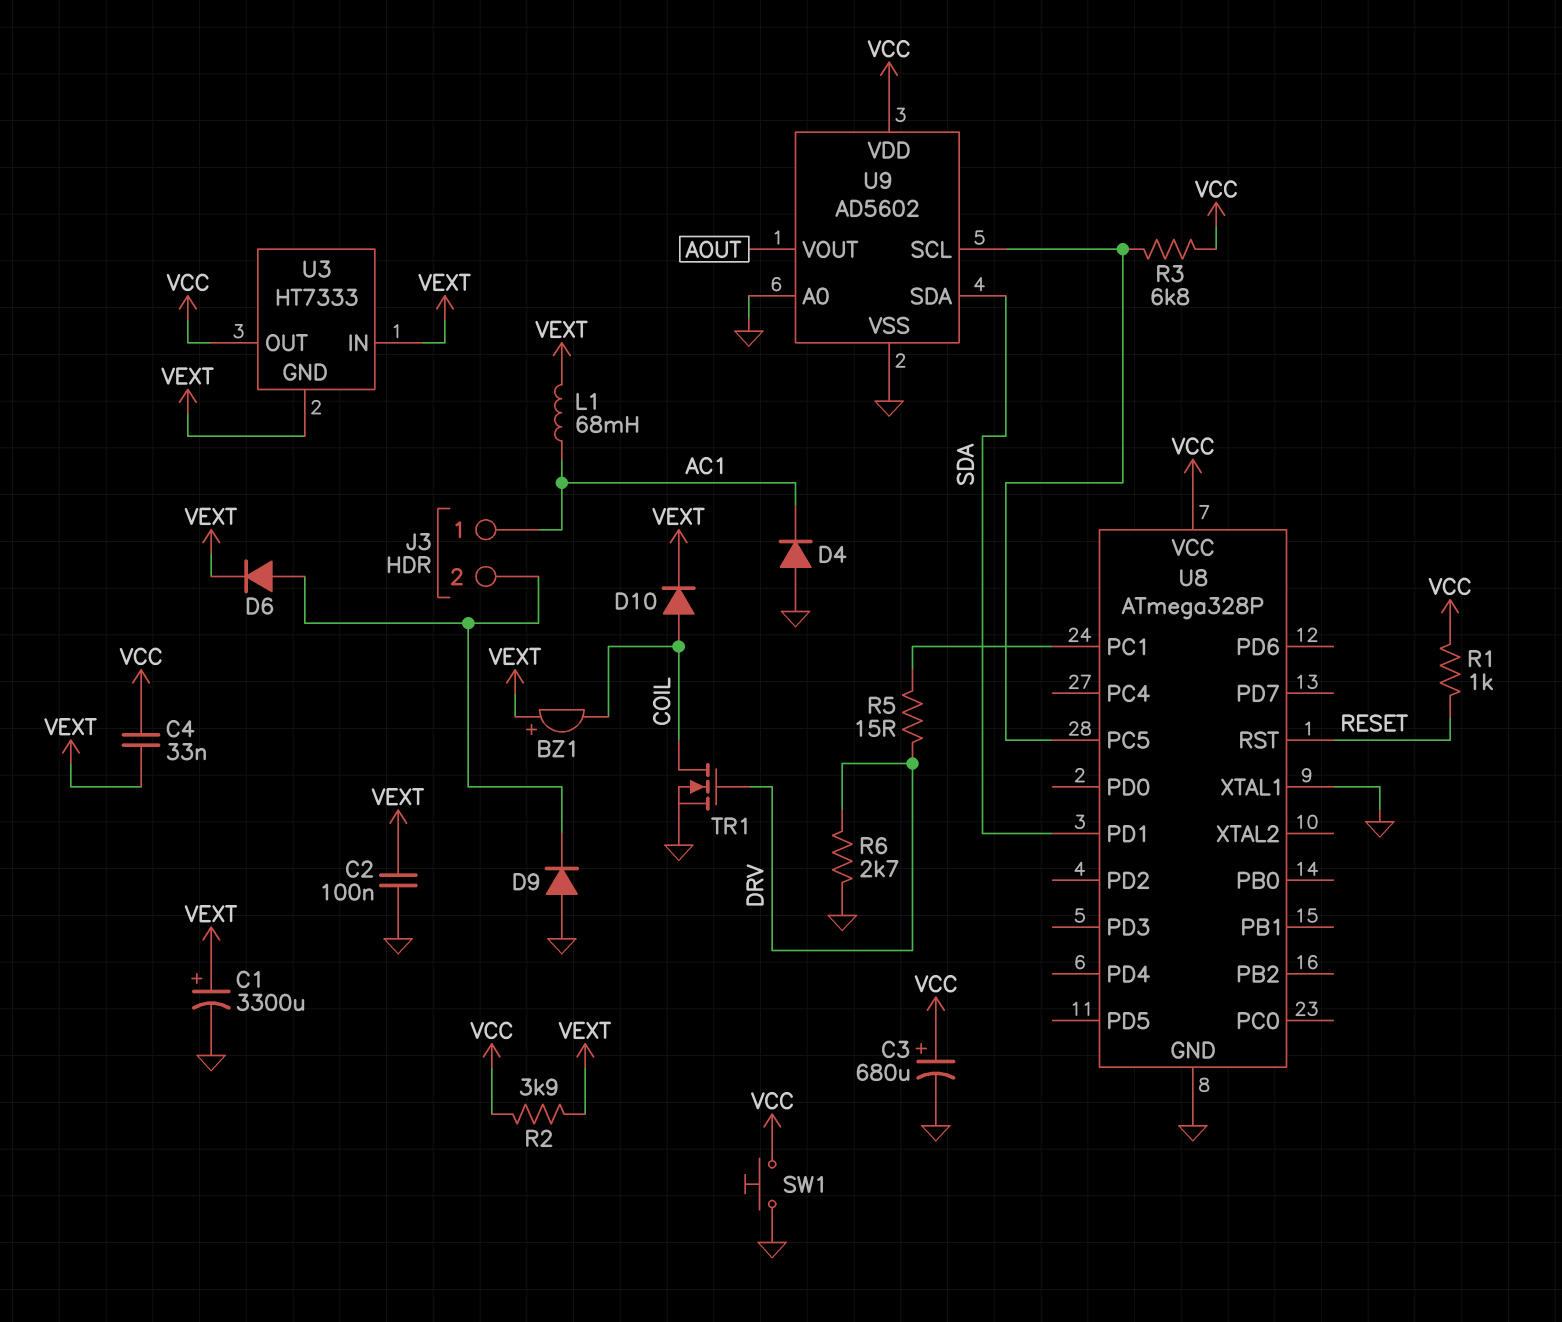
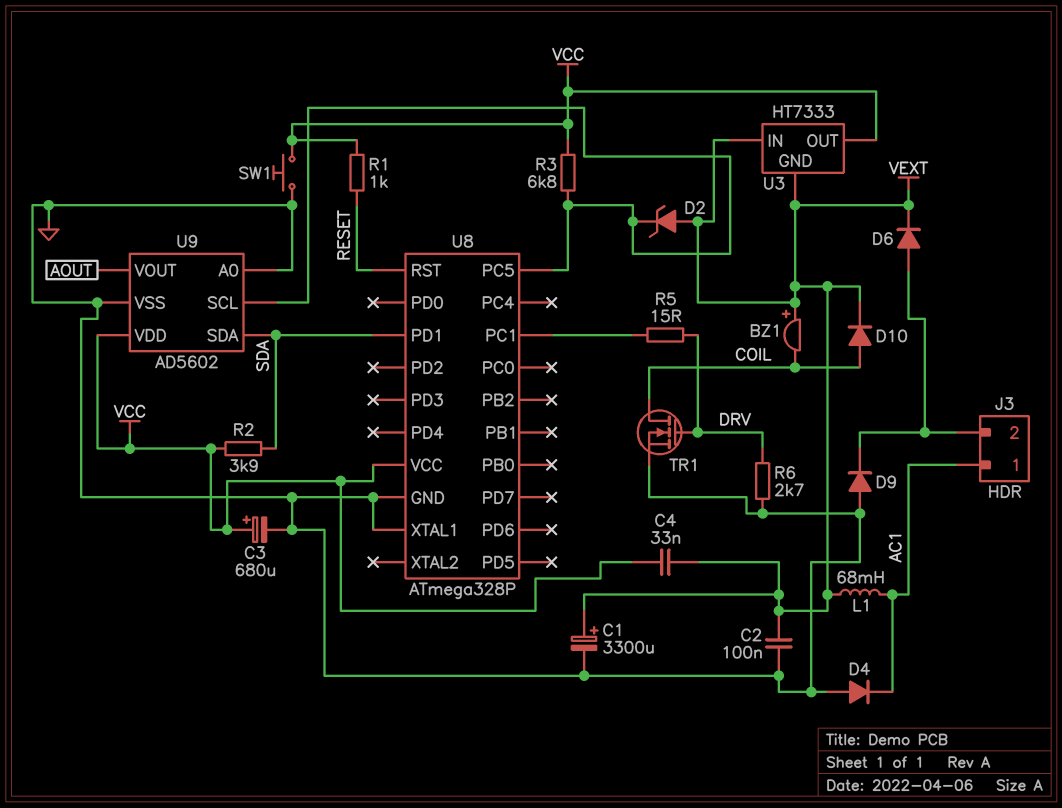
D2: none -> zener (A VEXT, K U8/PC5)
R2: 3.9k (VCC, VEXT) -> 3.9k (SDA, VCC)

